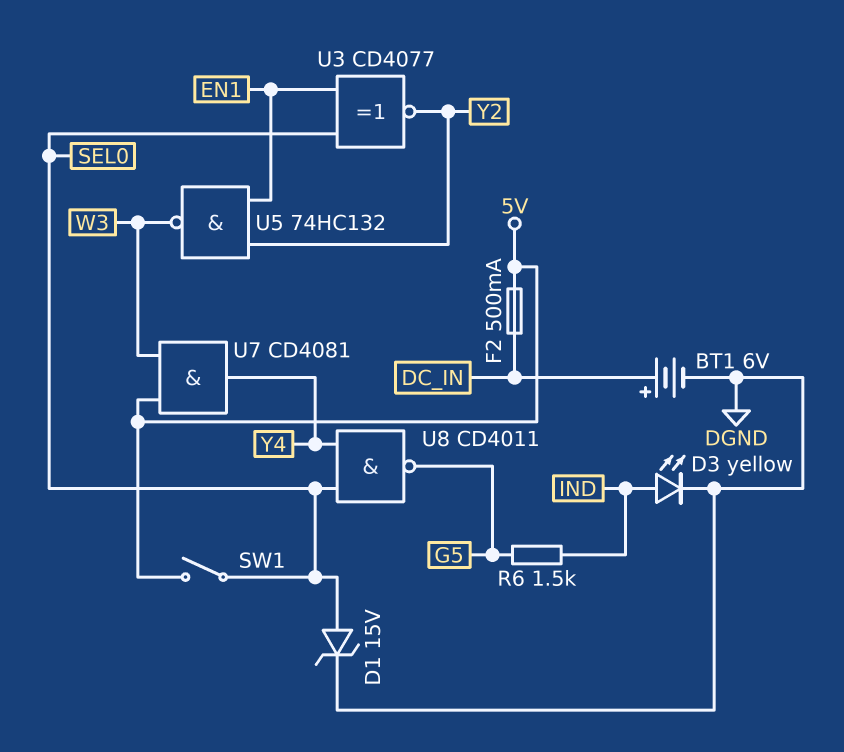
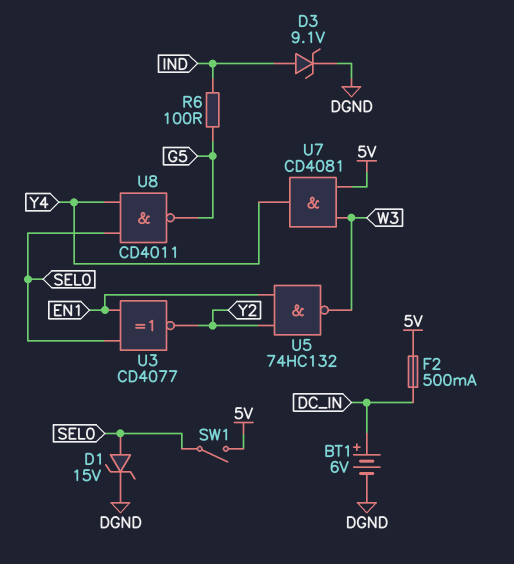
D3: LED yellow (A IND, K DGND) -> zener 9.1V (A IND, K DGND)
R6: 1.5k (G5, IND) -> 100 (G5, IND)

